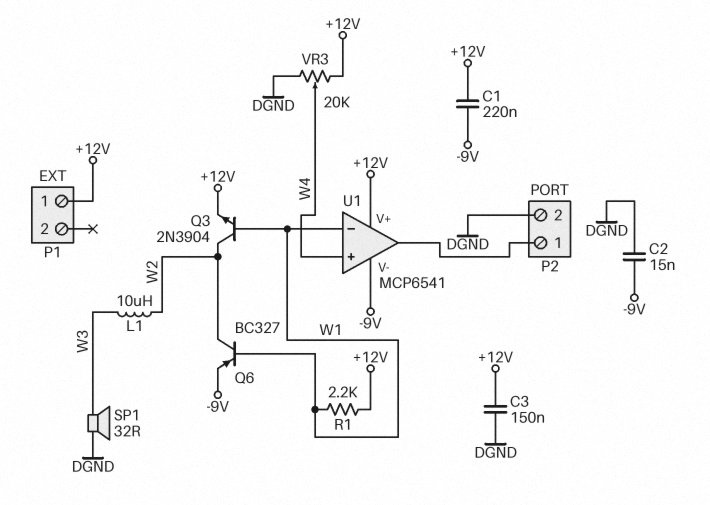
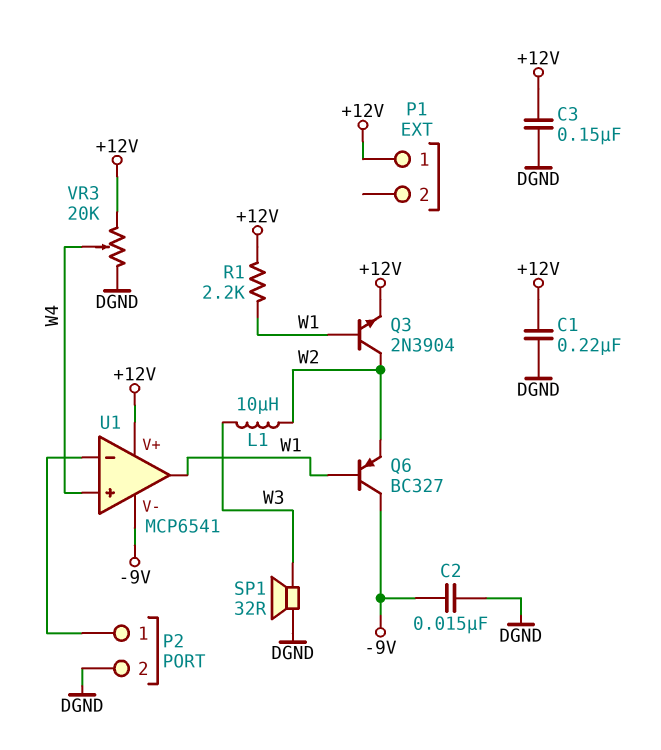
C1: 220nF (+12V, -9V) -> 220nF (+12V, DGND)
Q6: PNP BC327 (B W1, C W2, E -9V) -> PNP BC327 (B W1, C -9V, E W2)
U1 pin in-: W1 -> P2/1
U1 pin out: P2/1 -> W1

